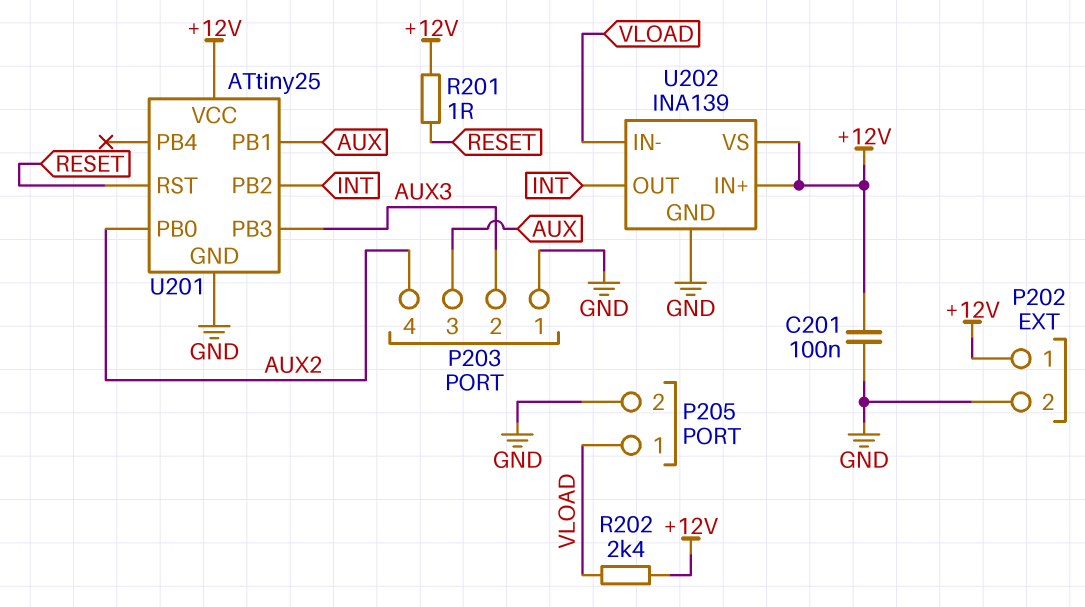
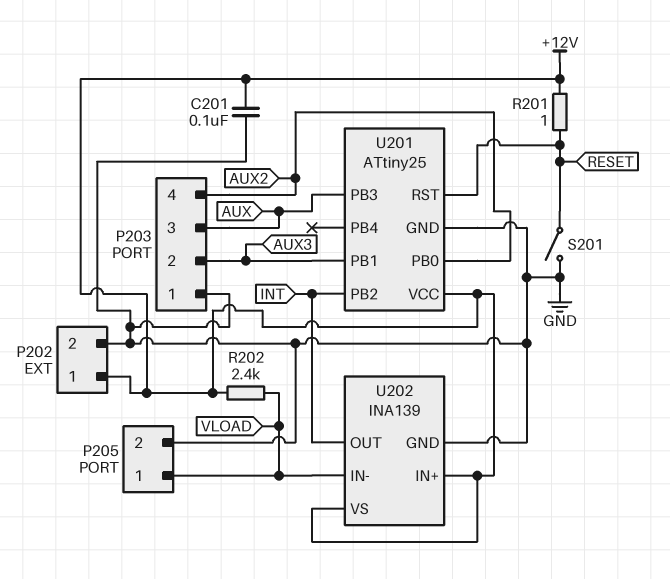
S201: none -> switch (GND, RESET)
U201 pin PB1: AUX -> AUX3
U201 pin PB3: AUX3 -> AUX

